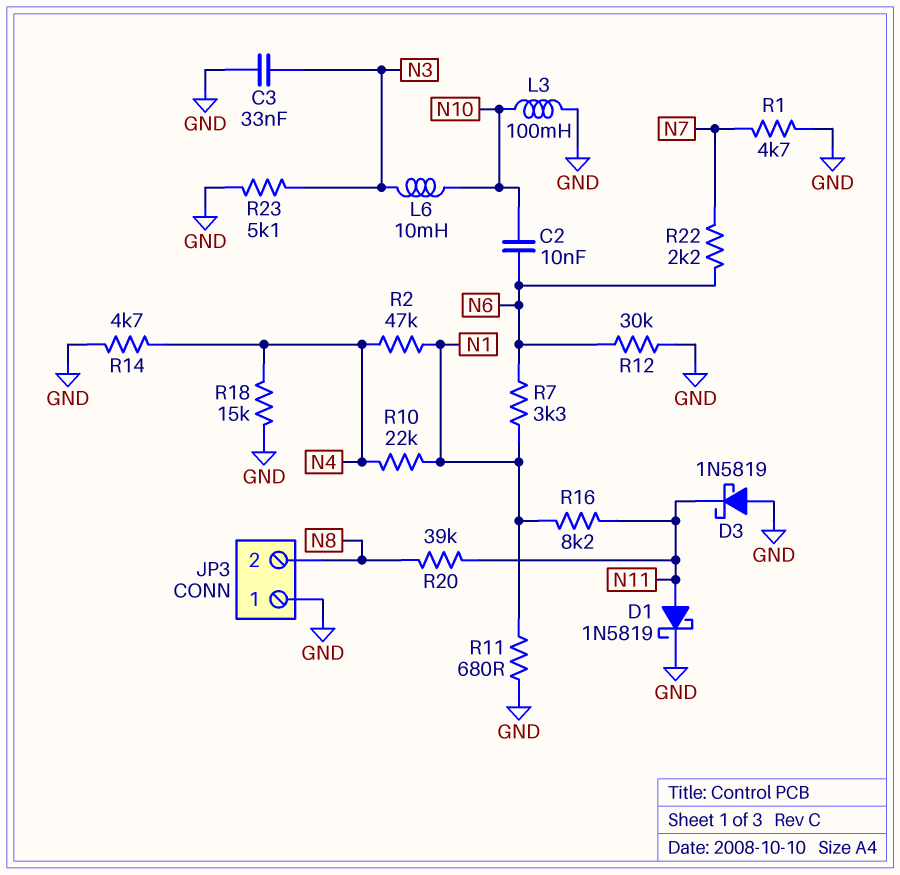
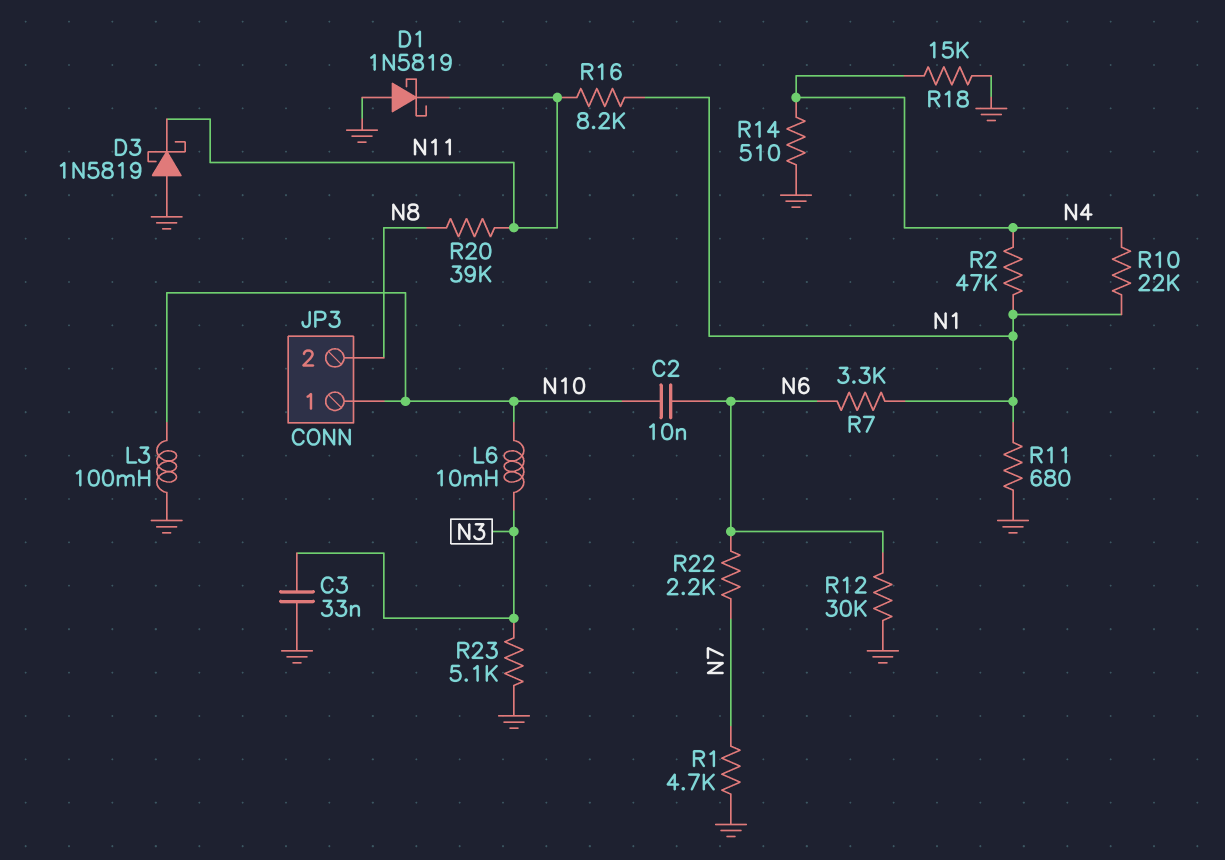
D1: schottky 1N5819 (A N11, K GND) -> schottky 1N5819 (A GND, K N11)
JP3 pin 1: GND -> N10
R14: 4.7k (GND, N4) -> 510 (GND, N4)

